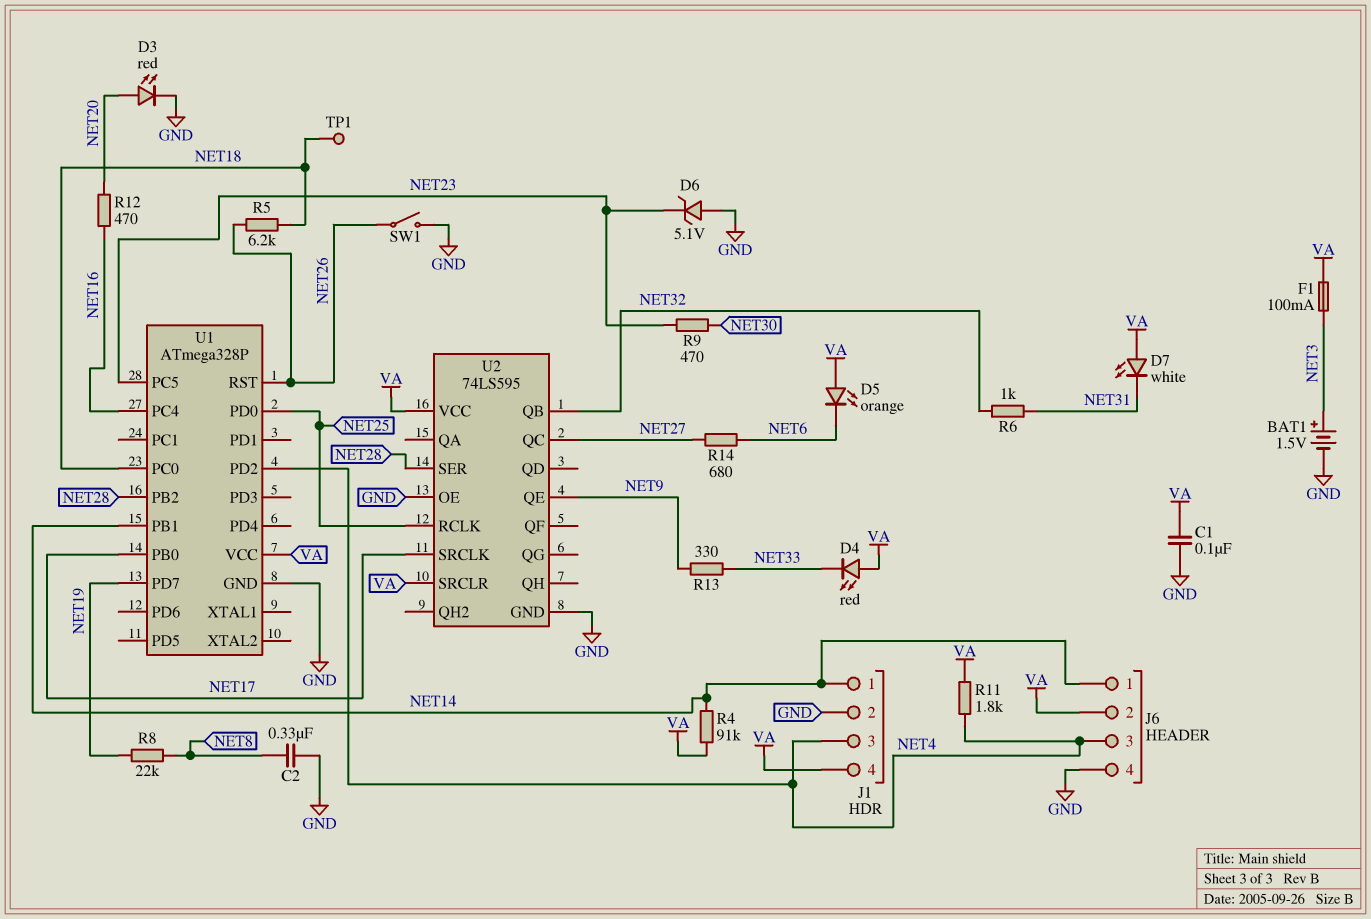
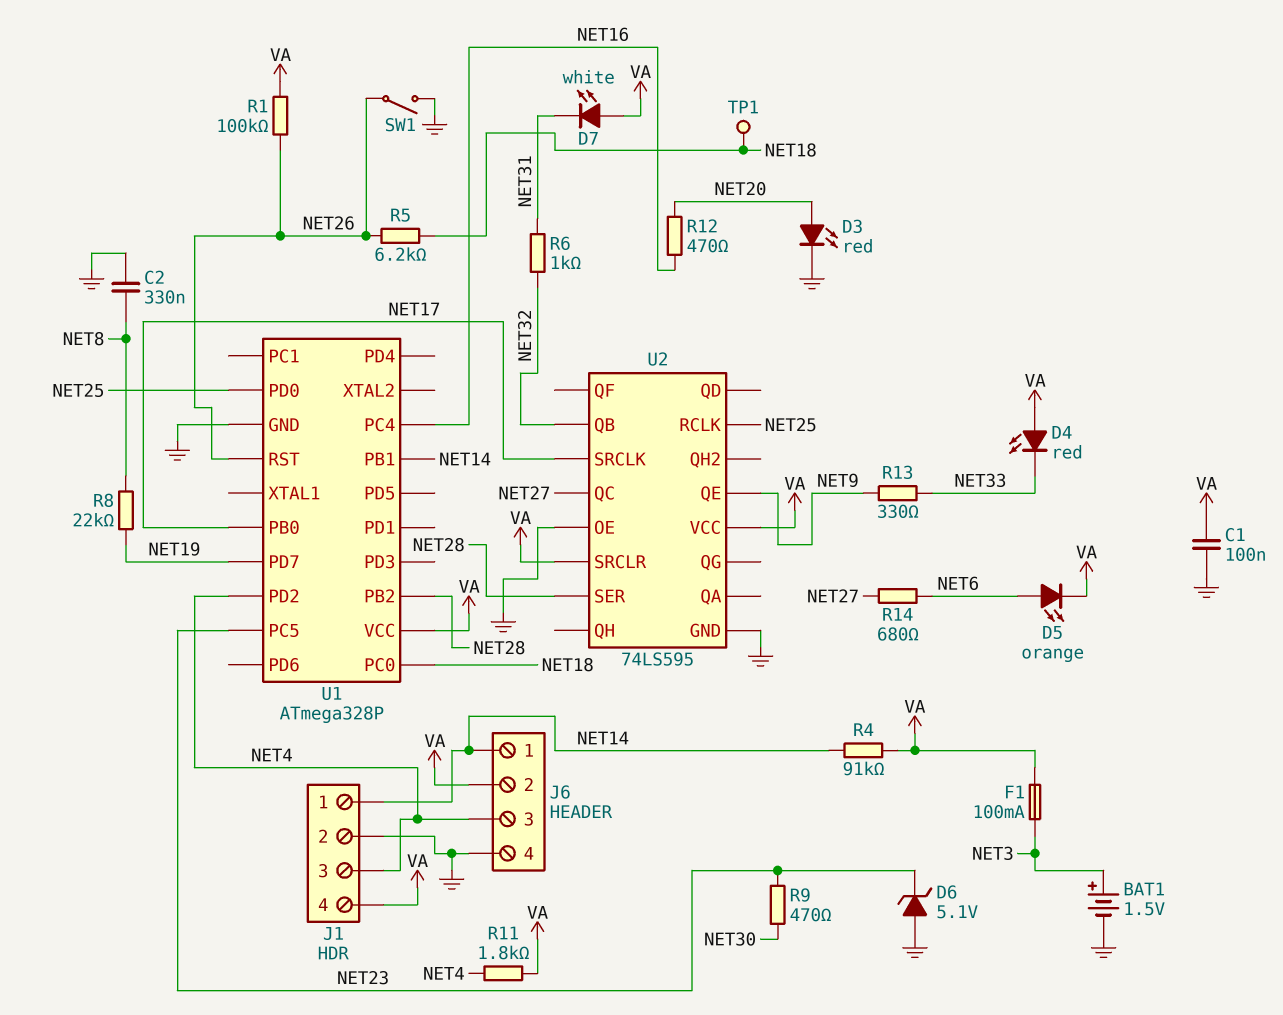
D5: LED orange (A VA, K NET6) -> LED orange (A NET6, K VA)
R1: none -> 100k (NET26, VA)

